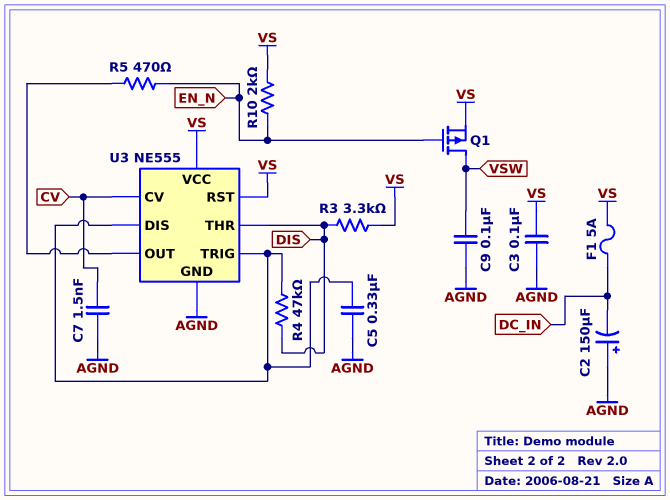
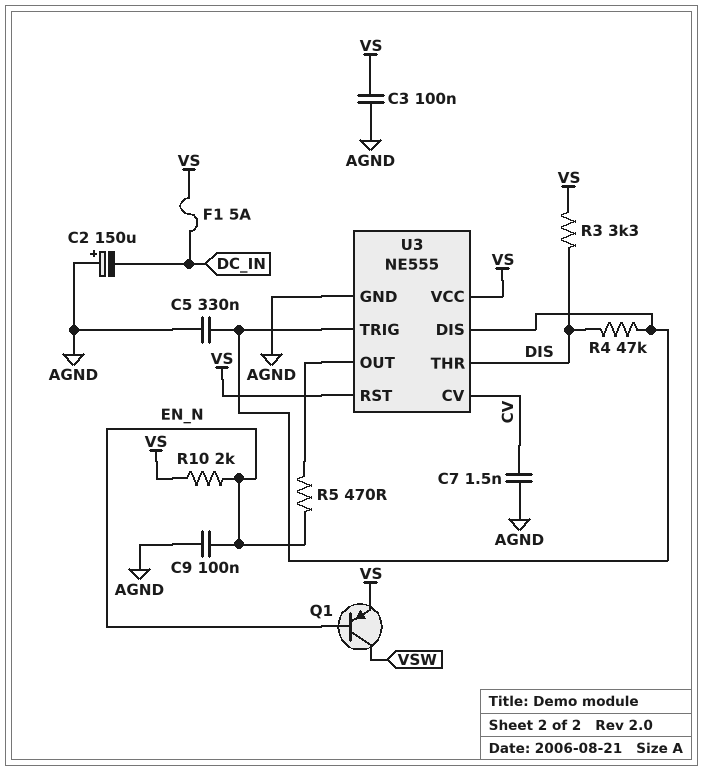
C9: 100nF (AGND, VSW) -> 100nF (AGND, EN_N)
Q1: PMOS (G EN_N, D VSW, S VS) -> PNP (B EN_N, C VSW, E VS)

